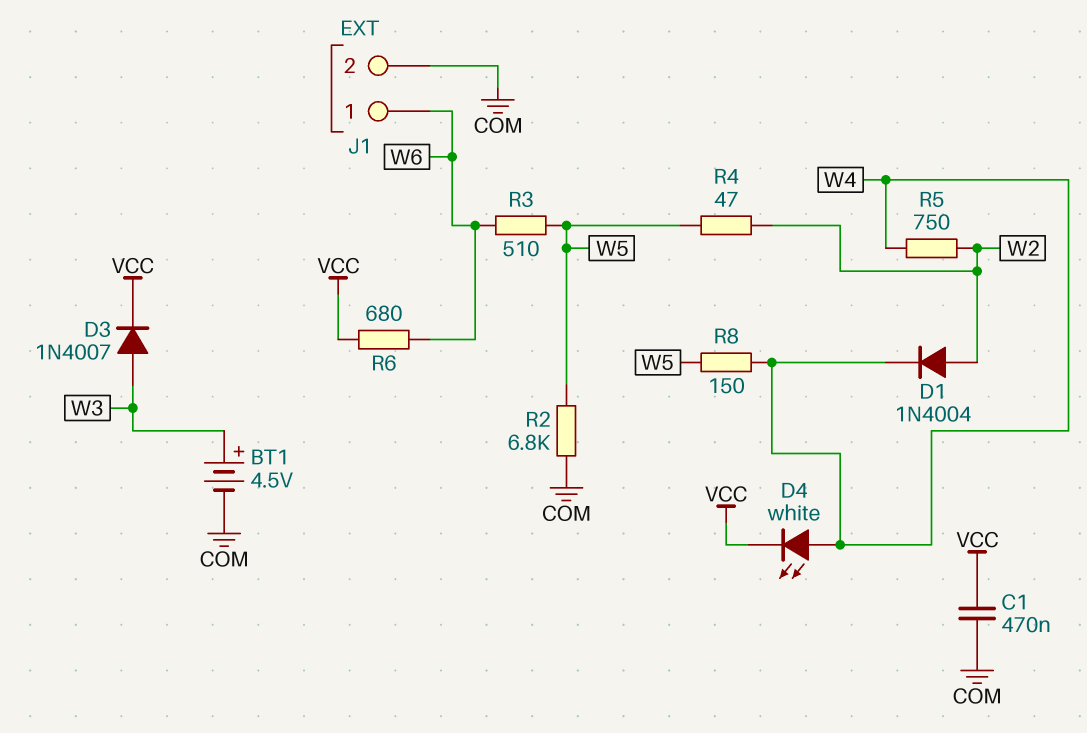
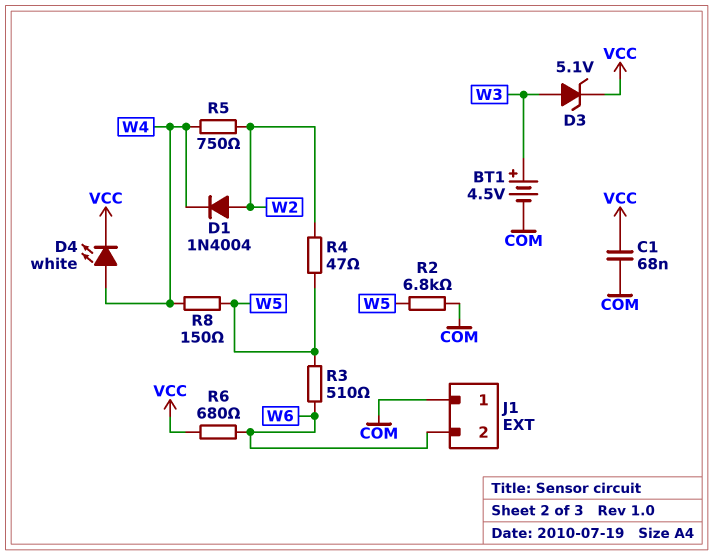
C1: 470nF (COM, VCC) -> 68nF (COM, VCC)
D3: diode 1N4007 (A W3, K VCC) -> zener 5.1V (A W3, K VCC)
J1 pin 1: W6 -> COM
J1 pin 2: COM -> W6

